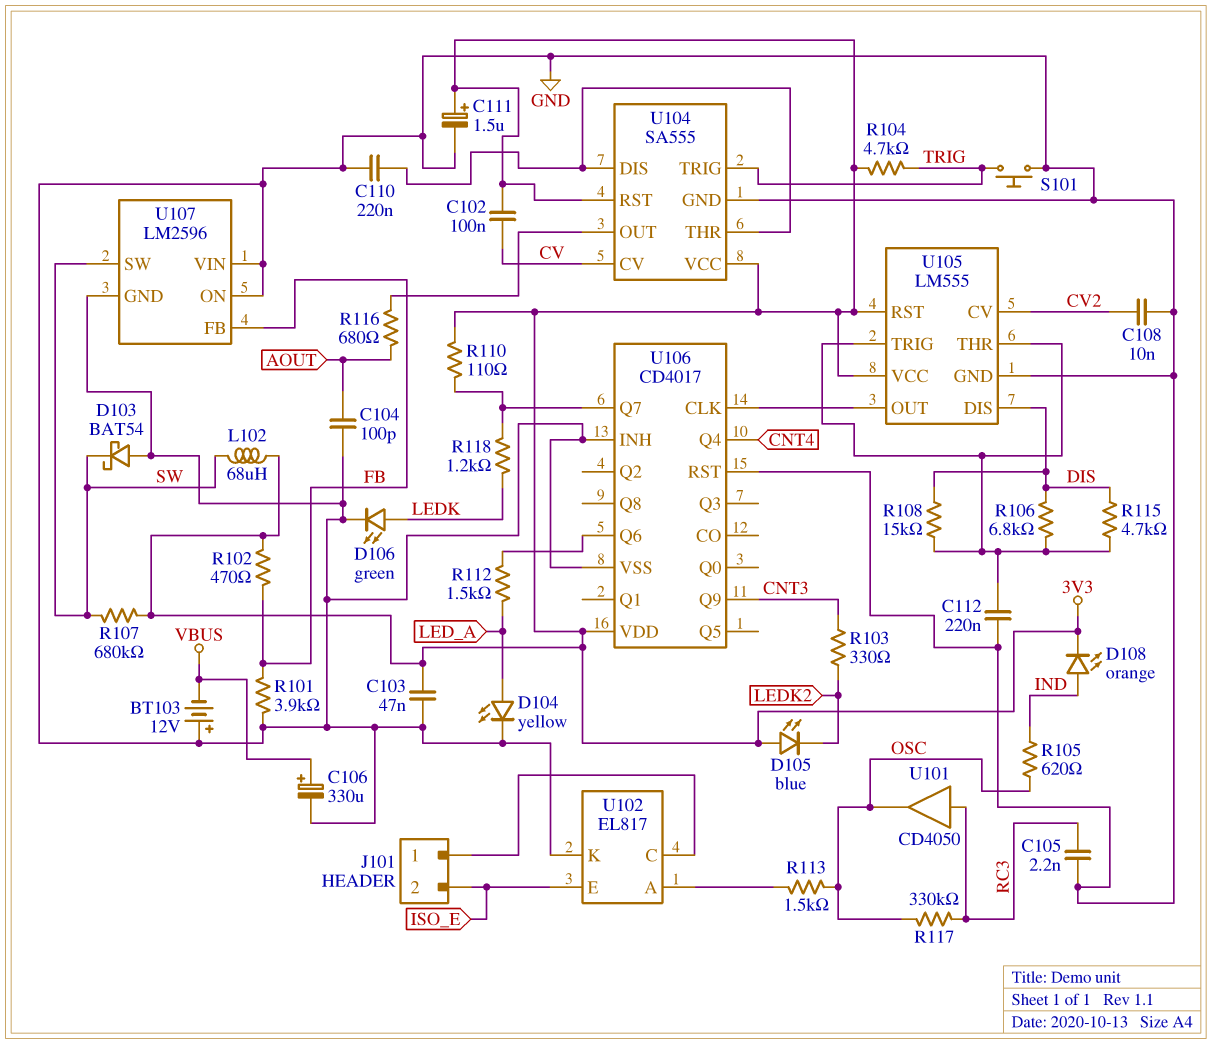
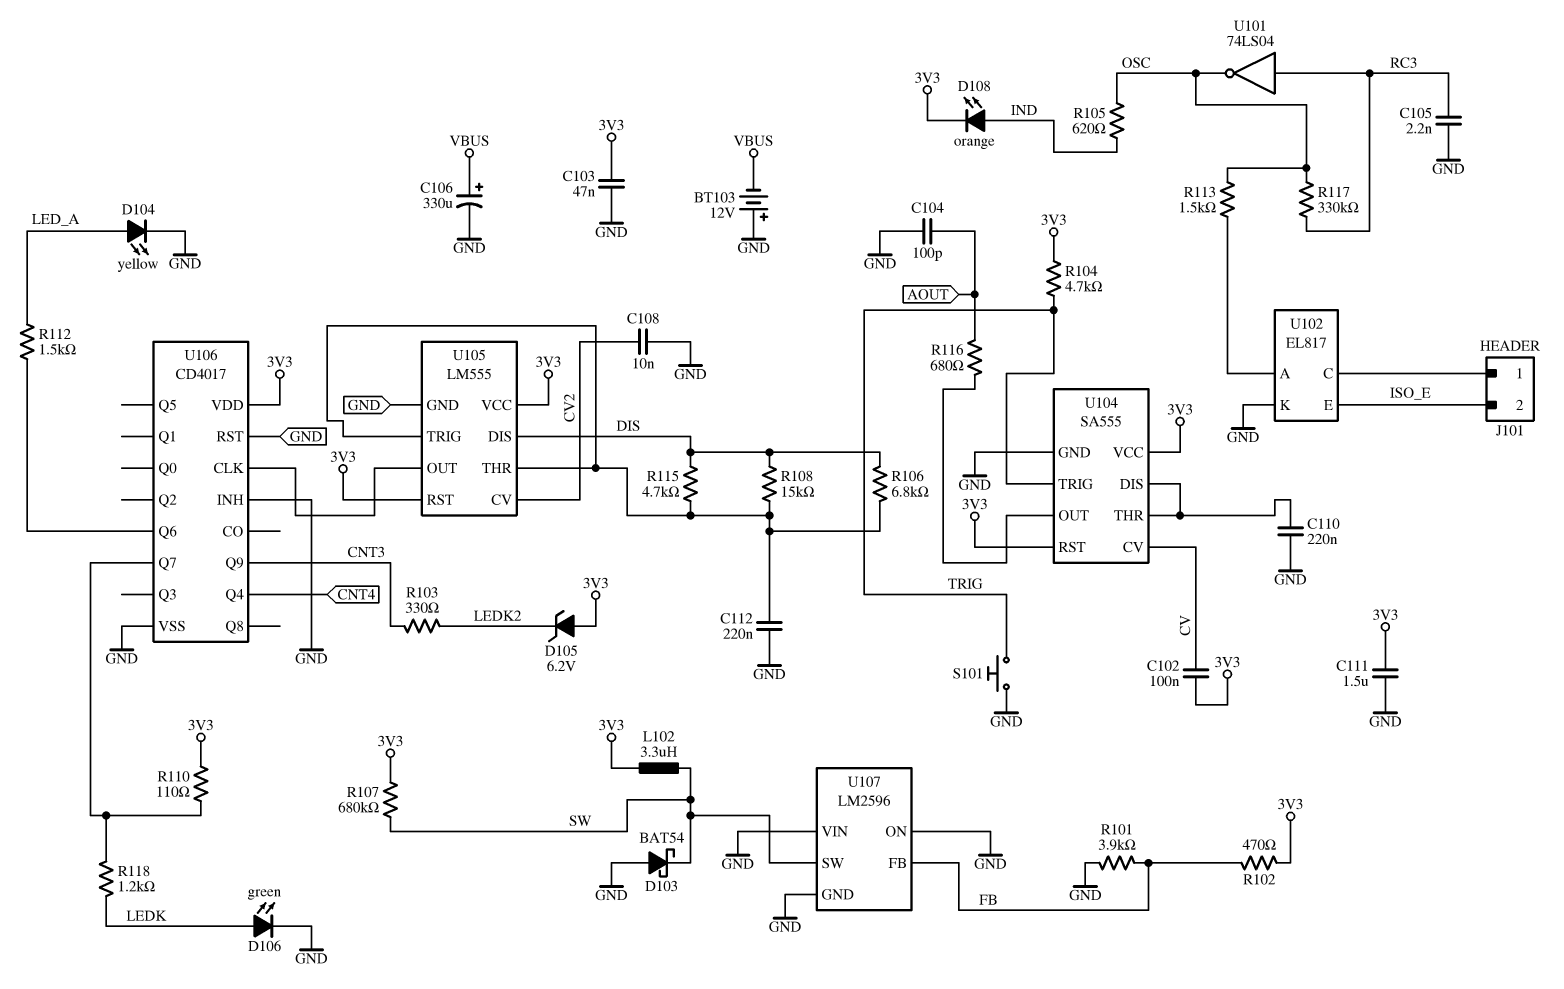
C111: 1.5uF (plus 3V3, minus GND) -> 1.5uF (3V3, GND)
D105: LED blue (A 3V3, K LEDK2) -> zener 6.2V (A 3V3, K LEDK2)
L102: 68uH (3V3, SW) -> 3.3uH (3V3, SW)
U101: buffer CD4050 (in RC3, out OSC) -> NOT 74LS04 (in RC3, out OSC)

